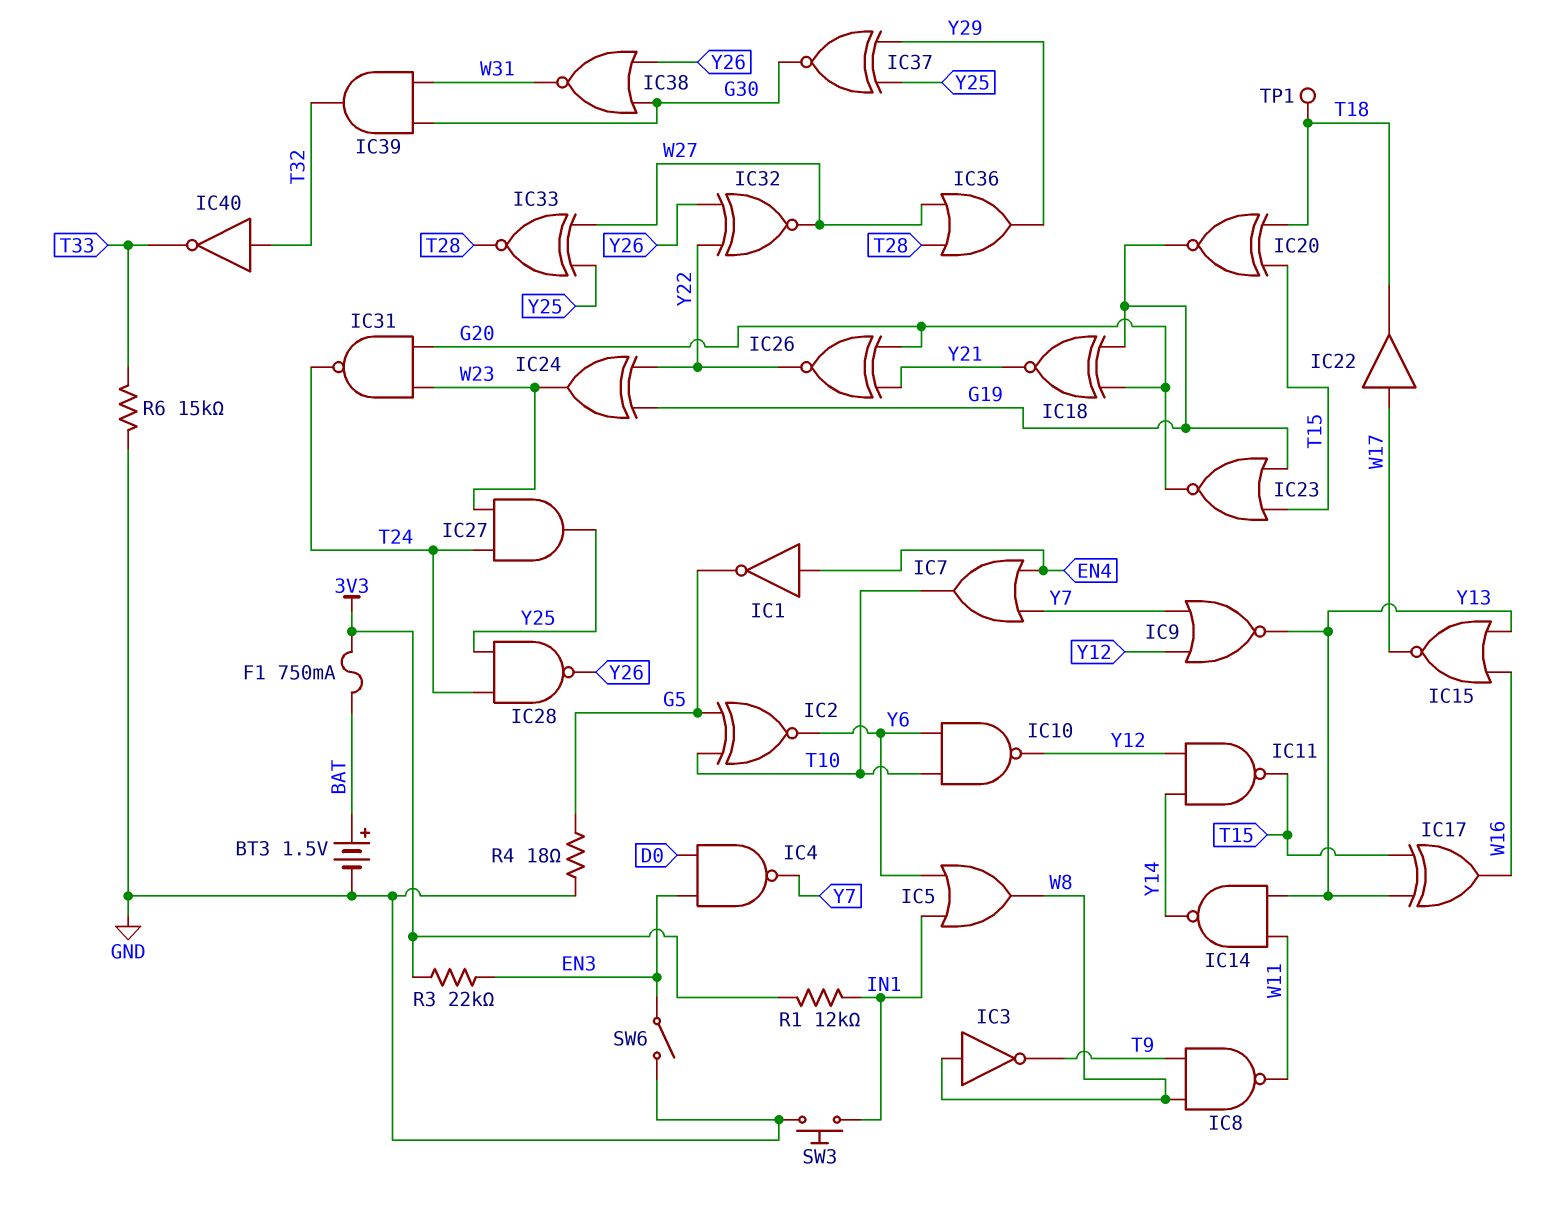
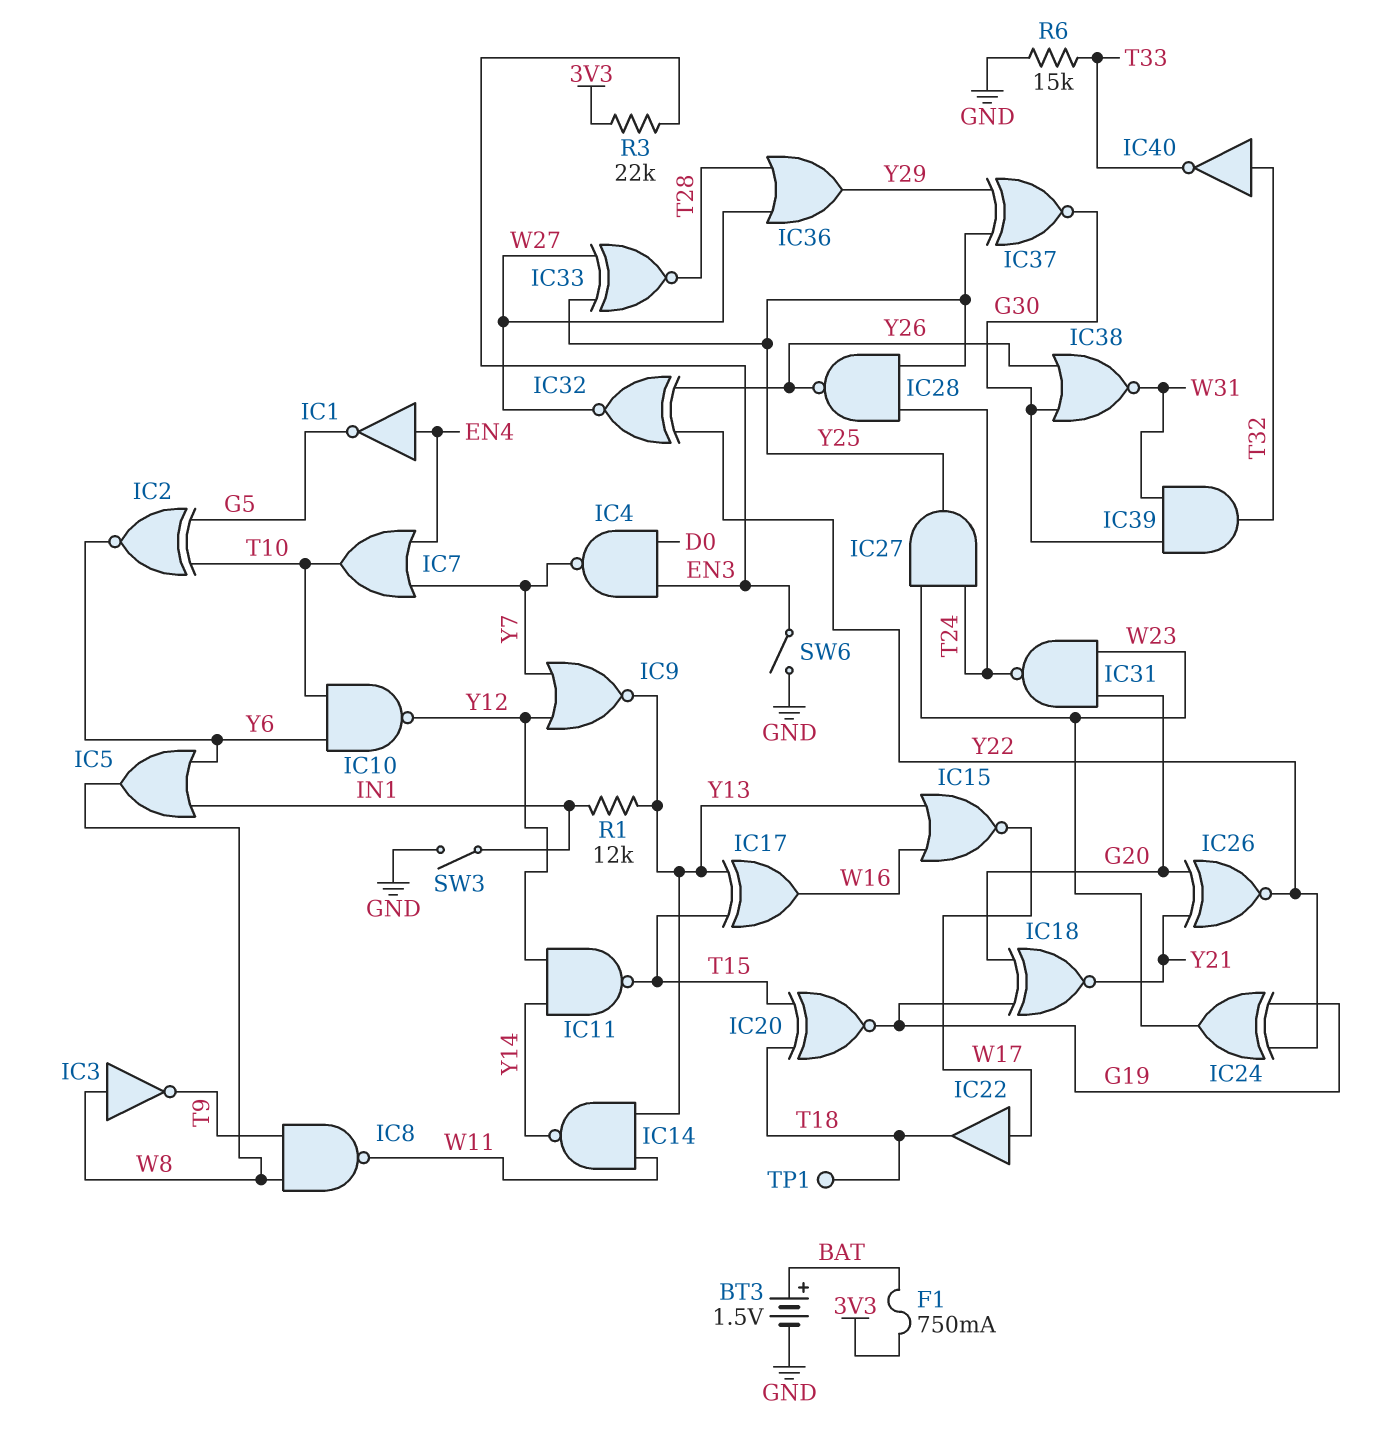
IC23: NOR (in G19, in T15, out G20) -> none
R1: 12k (3V3, IN1) -> 12k (IN1, Y13)
R4: 18 (G5, GND) -> none
SW3: button (GND, IN1) -> switch (GND, IN1)

